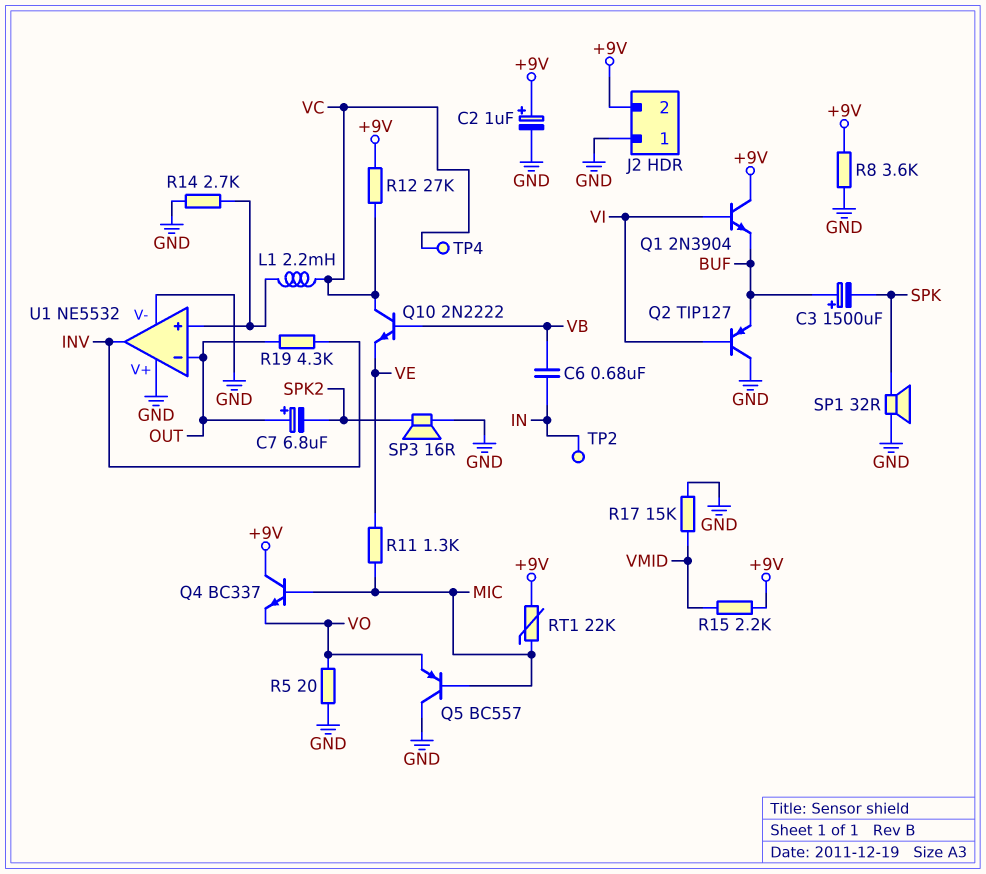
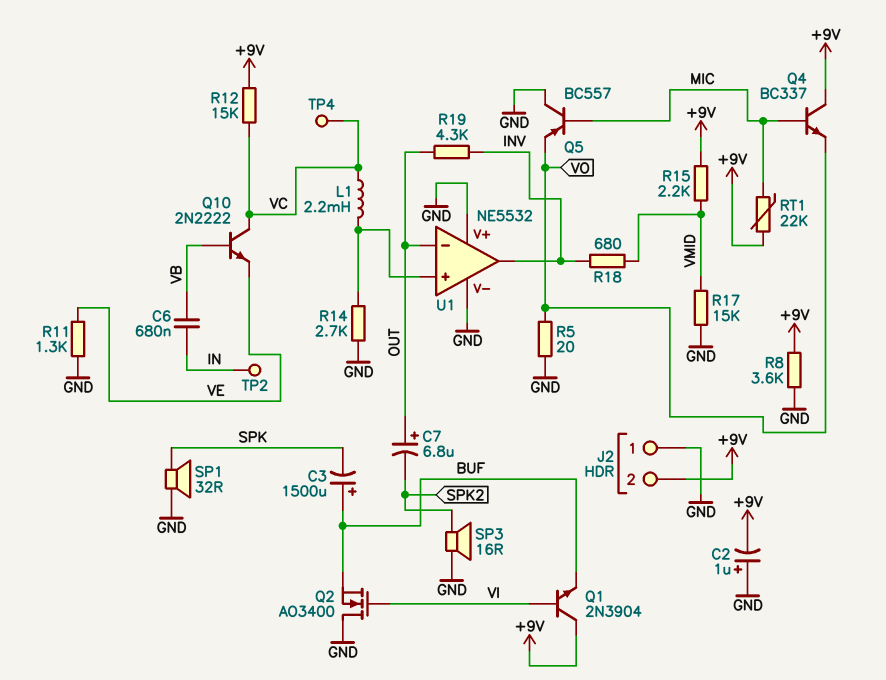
C2: 1uF (plus +9V, minus GND) -> 1uF (plus GND, minus +9V)
Q2: PNP TIP127 (B VI, C GND, E BUF) -> NMOS AO3400 (G VI, D GND, S BUF)
R11: 1.3k (MIC, VE) -> 1.3k (GND, VE)
R12: 27k (+9V, VC) -> 15k (+9V, VC)
R18: none -> 680 (INV, VMID)

